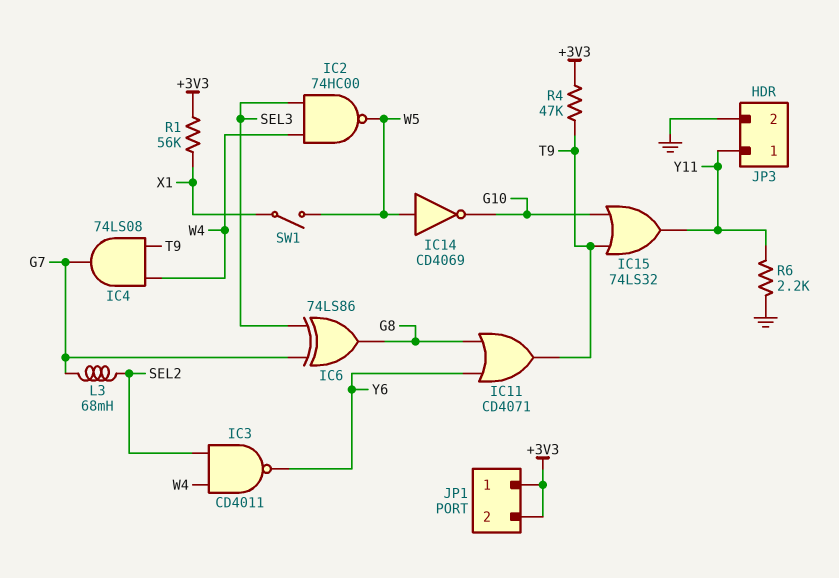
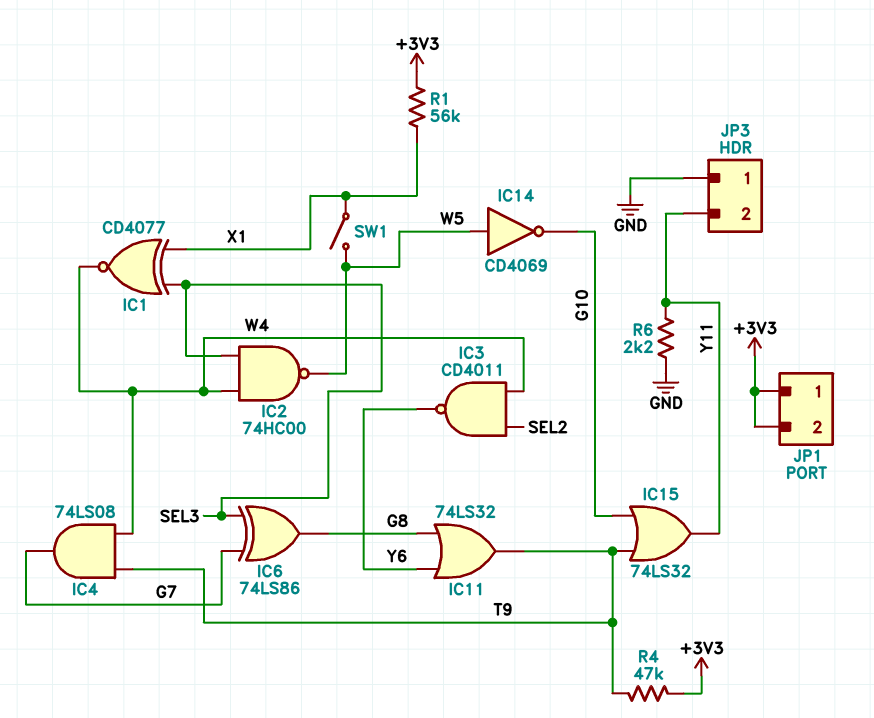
IC1: none -> XNOR CD4077 (in SEL3, in X1, out W4)
IC11: OR CD4071 (in G8, in Y6, out T9) -> OR 74LS32 (in G8, in Y6, out T9)
JP3 pin 1: Y11 -> GND
JP3 pin 2: GND -> Y11
L3: 68mH (G7, SEL2) -> none

